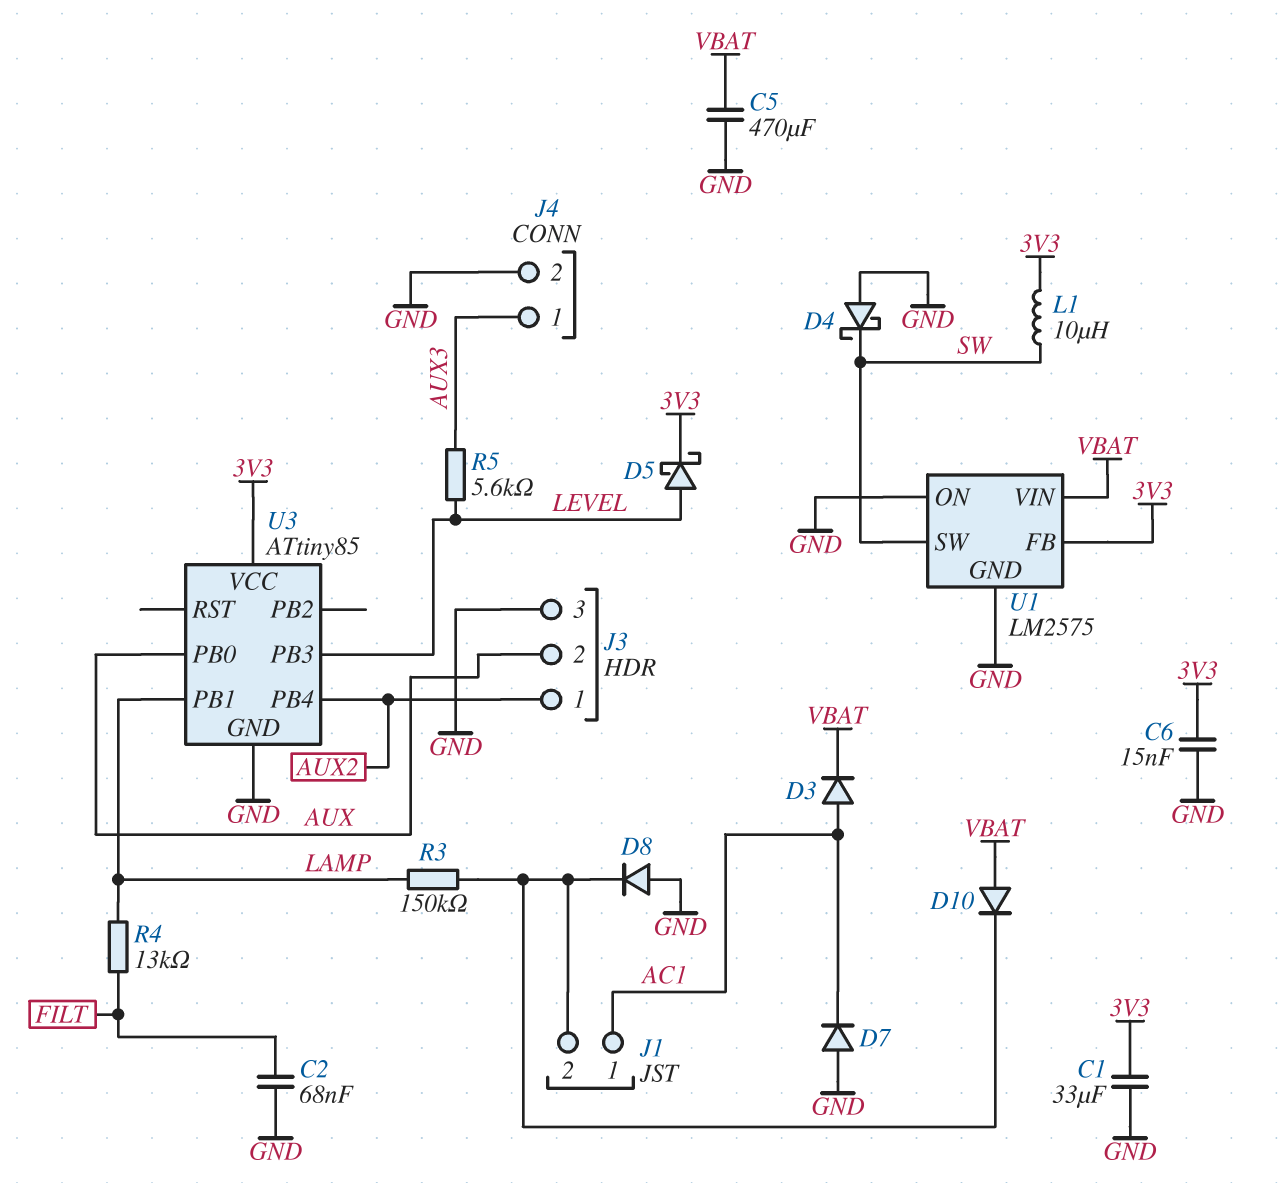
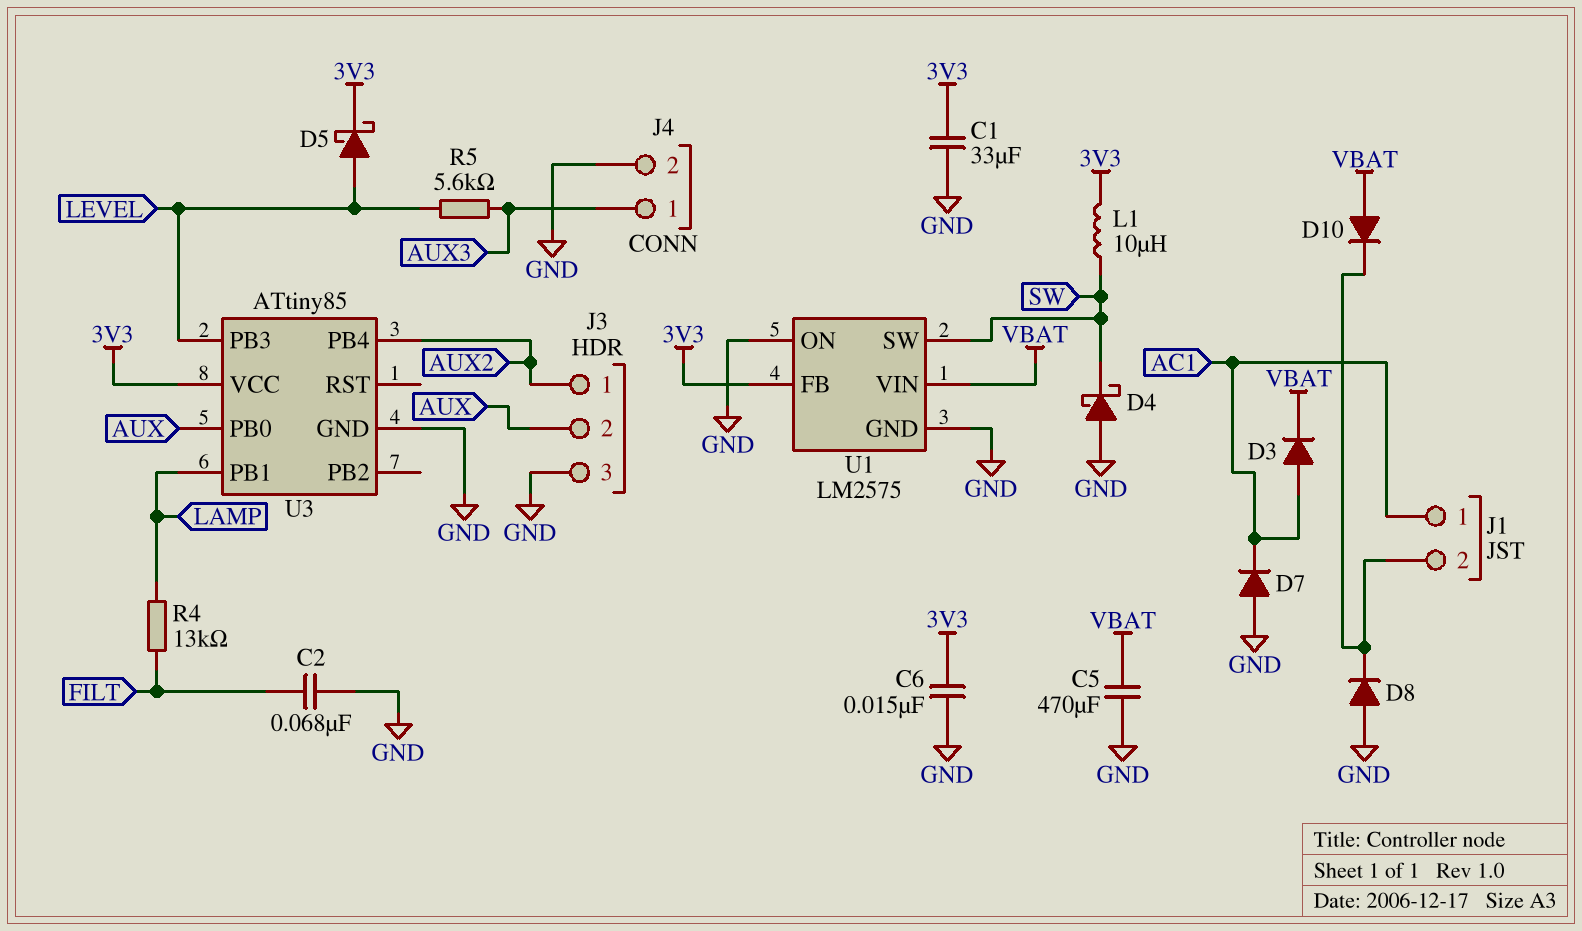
R3: 150k (J1/2, LAMP) -> none

